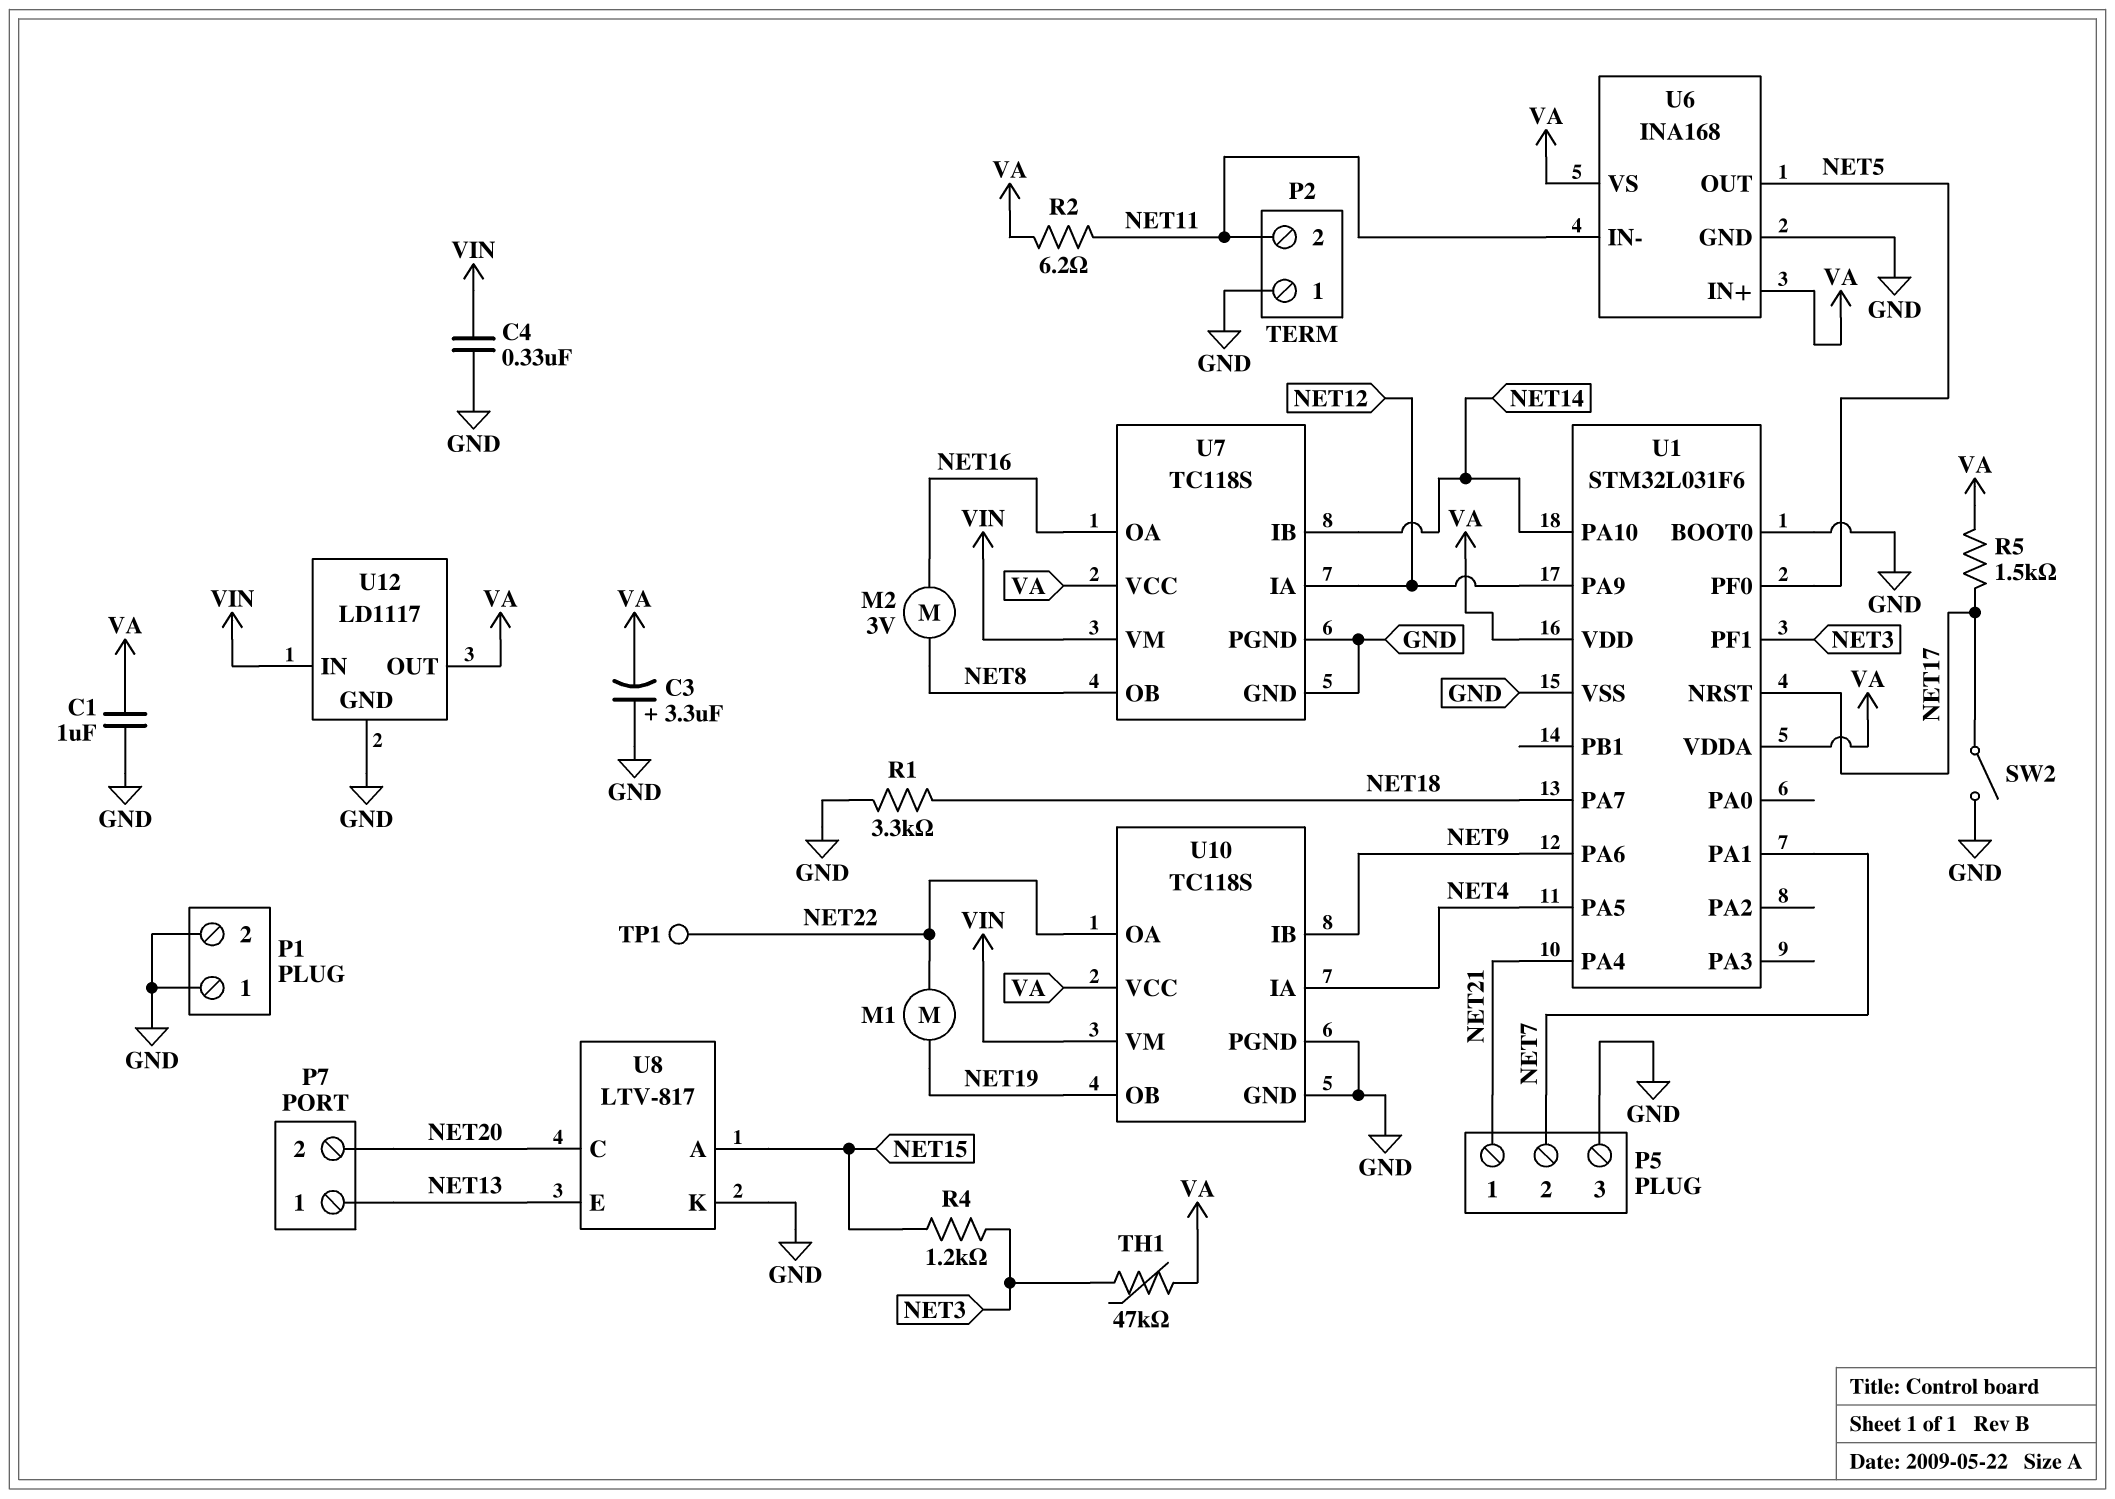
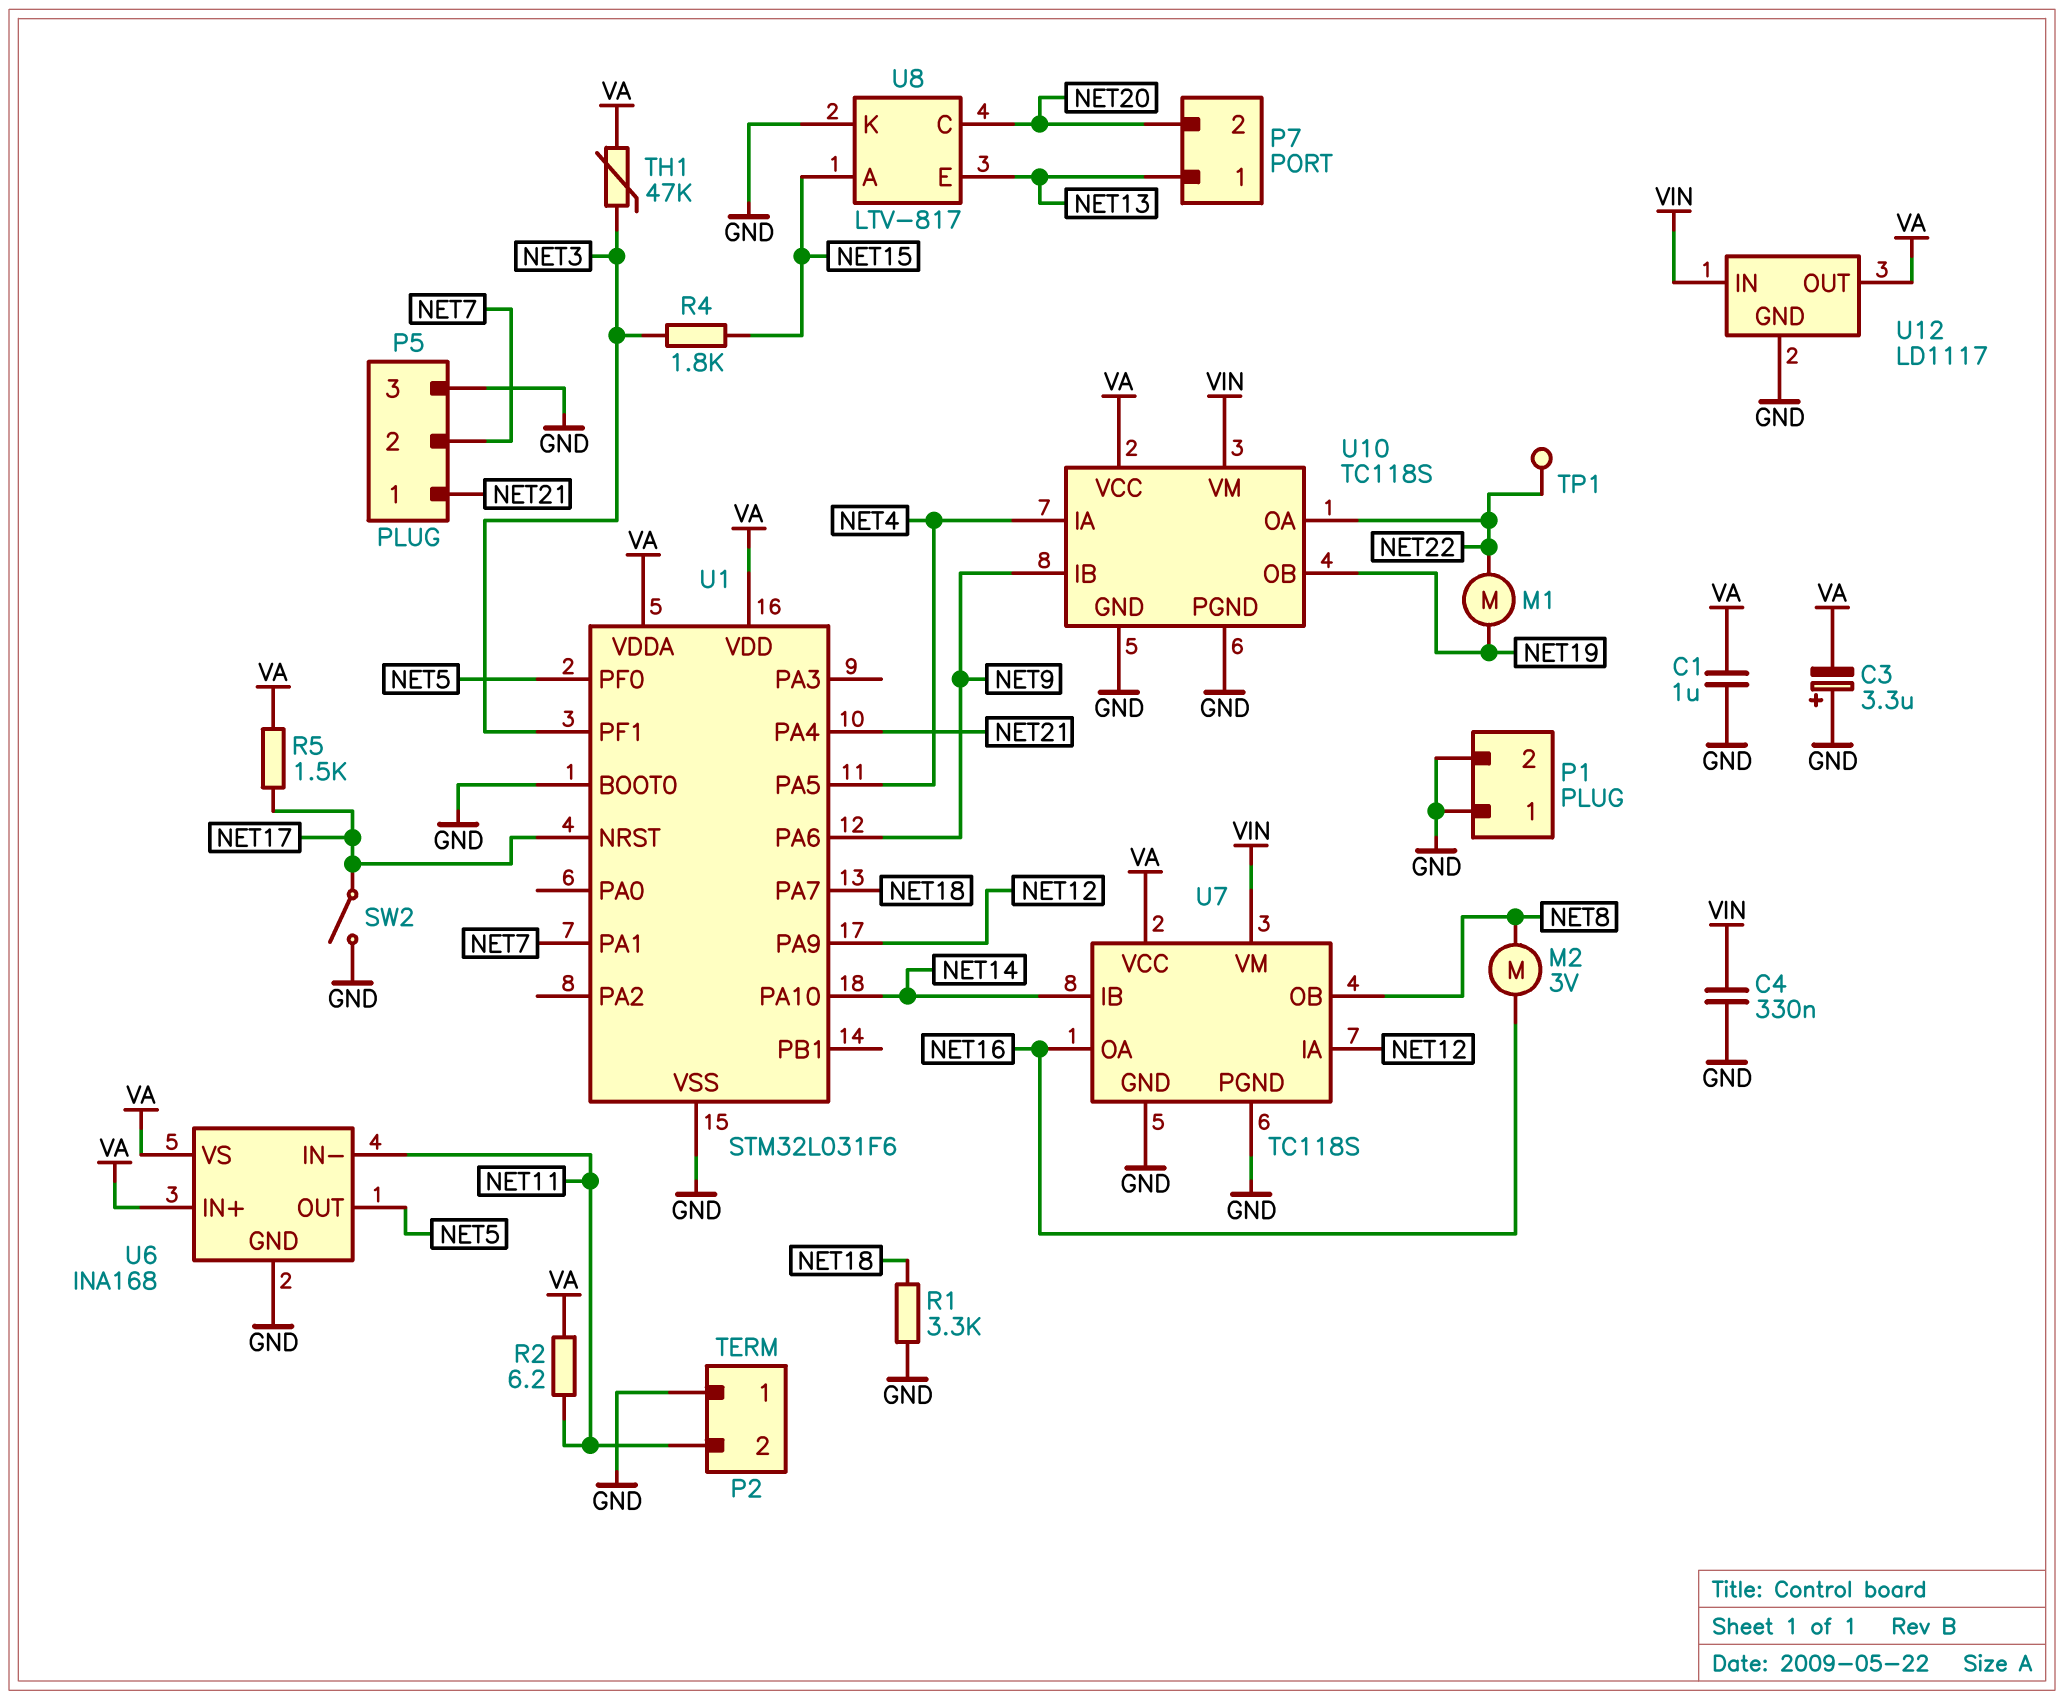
R4: 1.2k (NET3, NET15) -> 1.8k (NET3, NET15)

